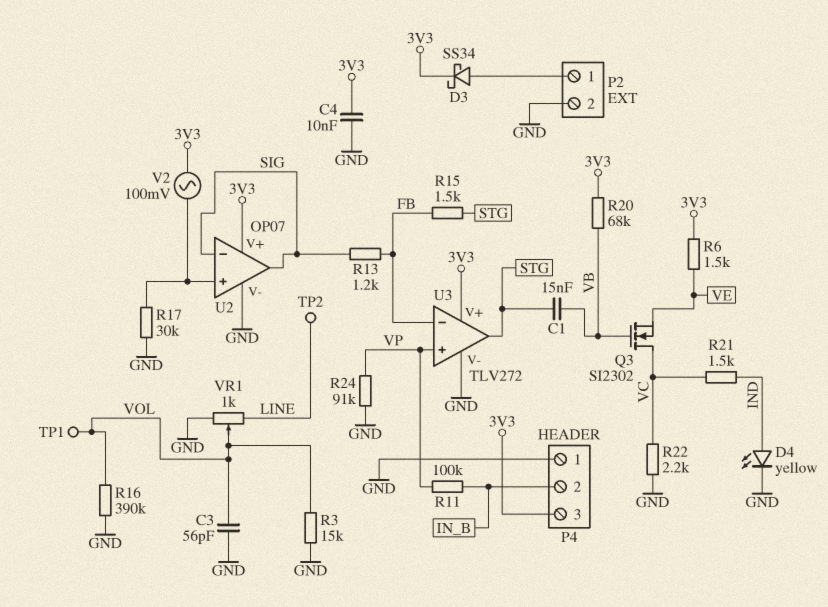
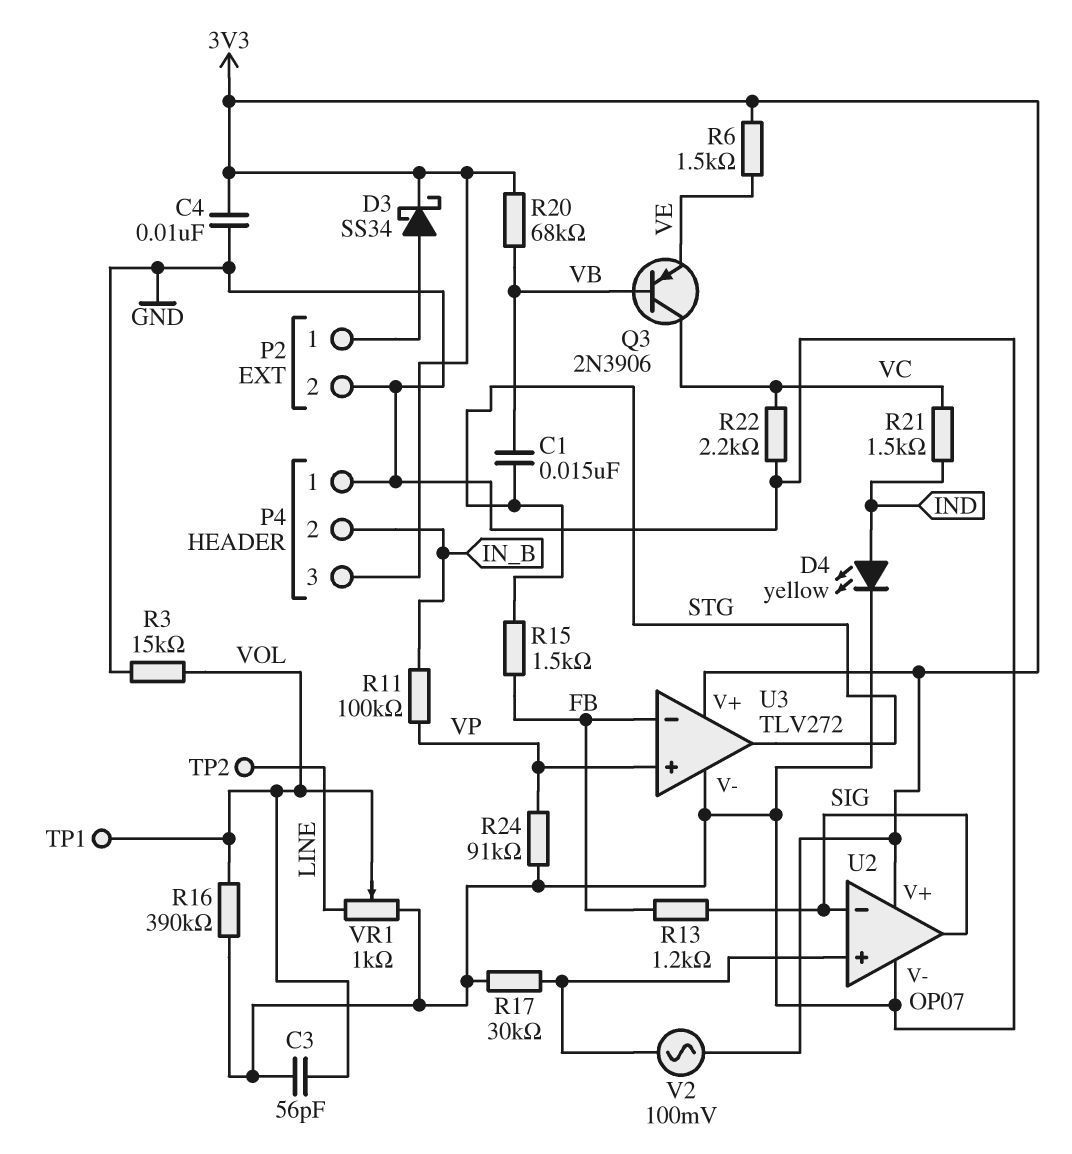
Q3: NMOS SI2302 (G VB, D VC, S VE) -> PNP 2N3906 (B VB, C VC, E VE)

